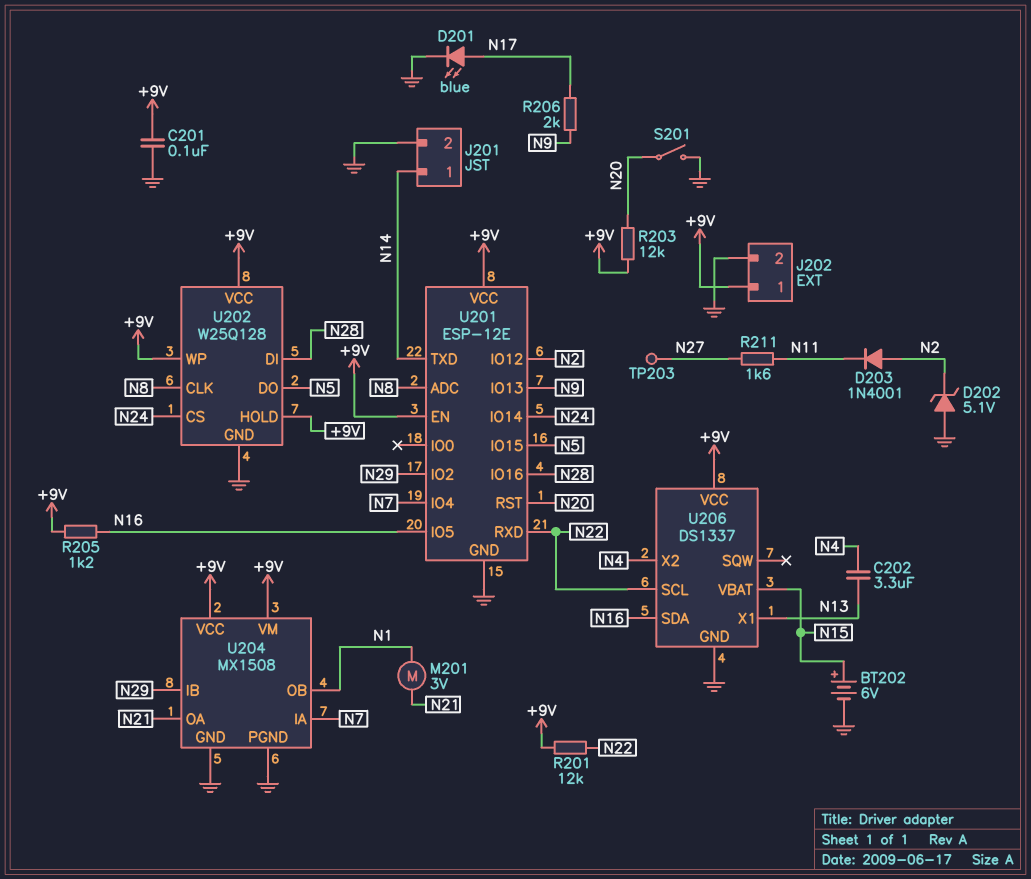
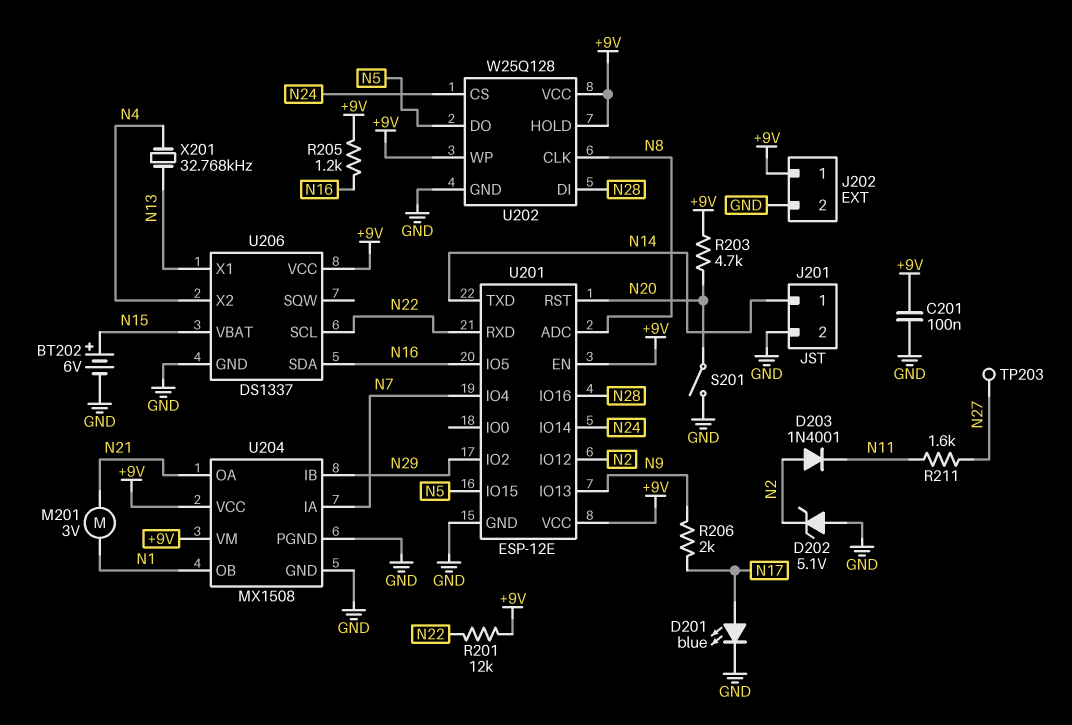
C202: 3.3uF (N4, N13) -> none
R203: 12k (+9V, N20) -> 4.7k (+9V, N20)
X201: none -> 32.768kHz (N4, N13)

